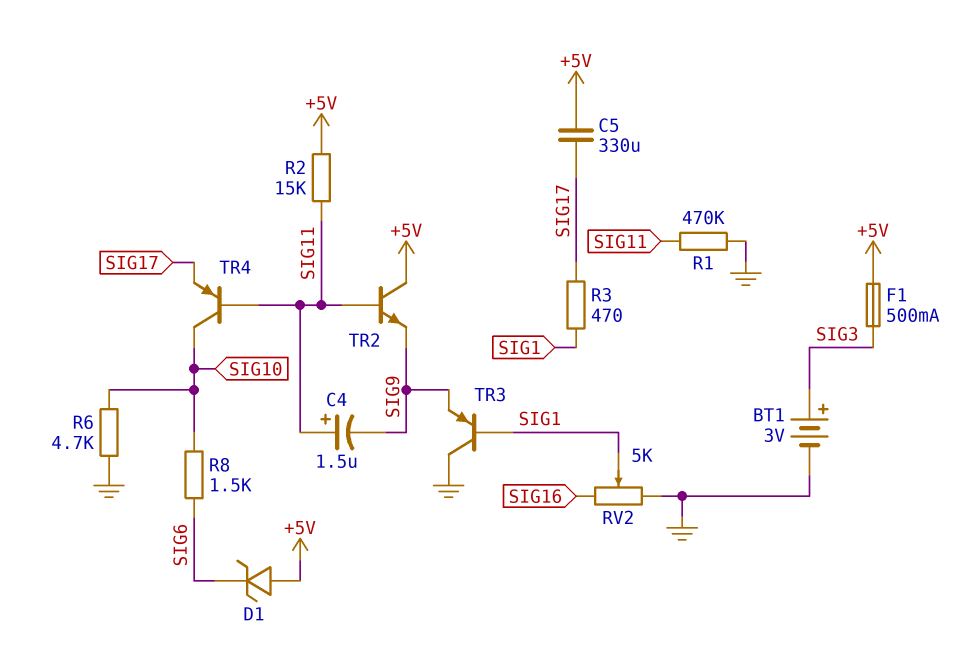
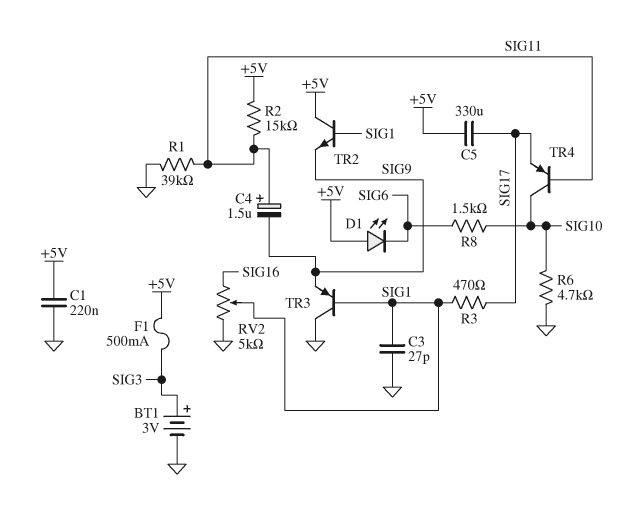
C1: none -> 220nF (+5V, GND)
C3: none -> 27pF (GND, SIG1)
D1: zener (A +5V, K SIG6) -> LED (A +5V, K SIG6)
R1: 470k (GND, SIG11) -> 39k (GND, SIG11)
TR2: NPN (B SIG11, C +5V, E SIG9) -> NPN (B SIG1, C +5V, E SIG9)

